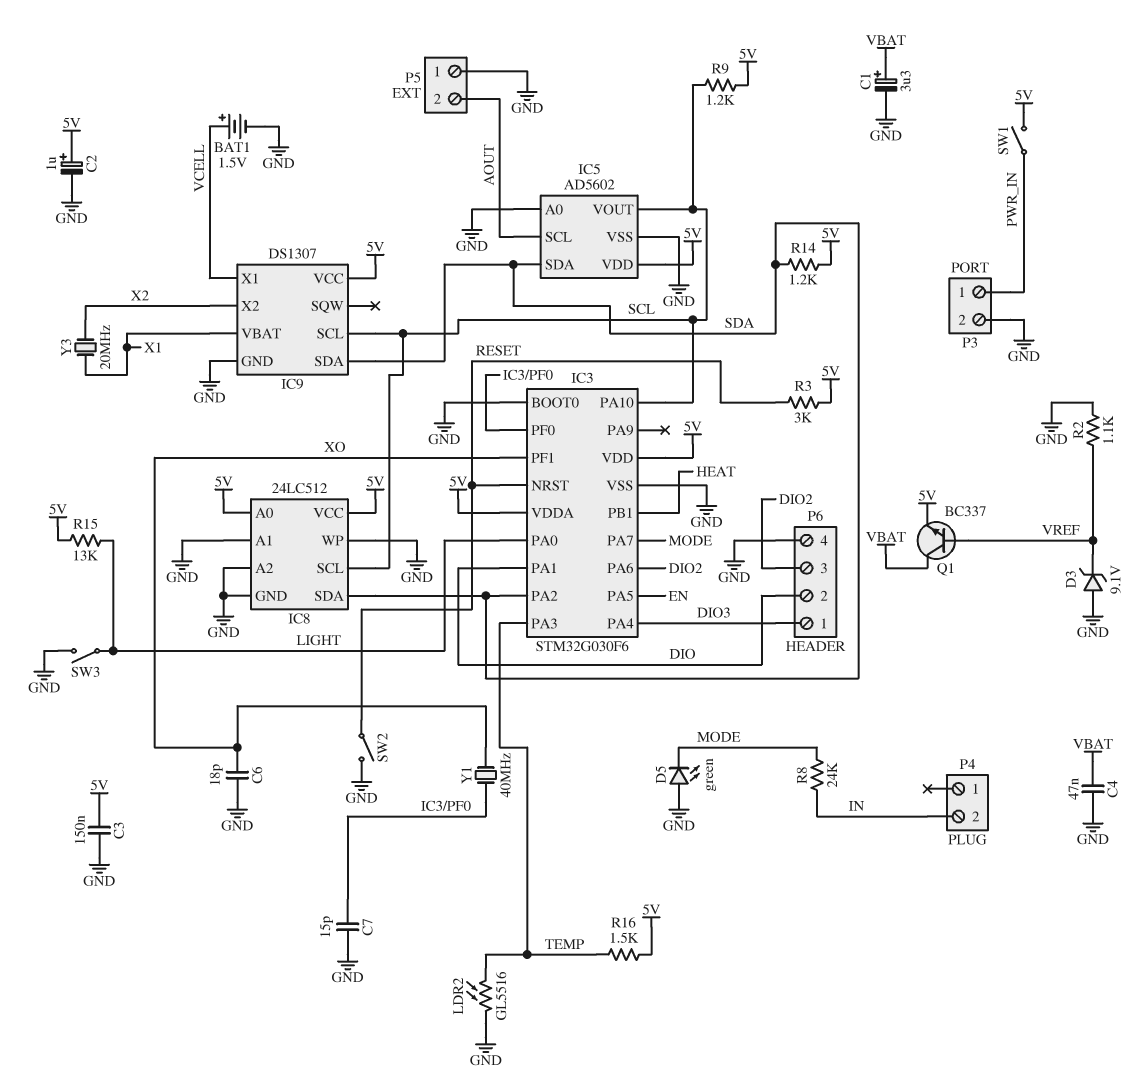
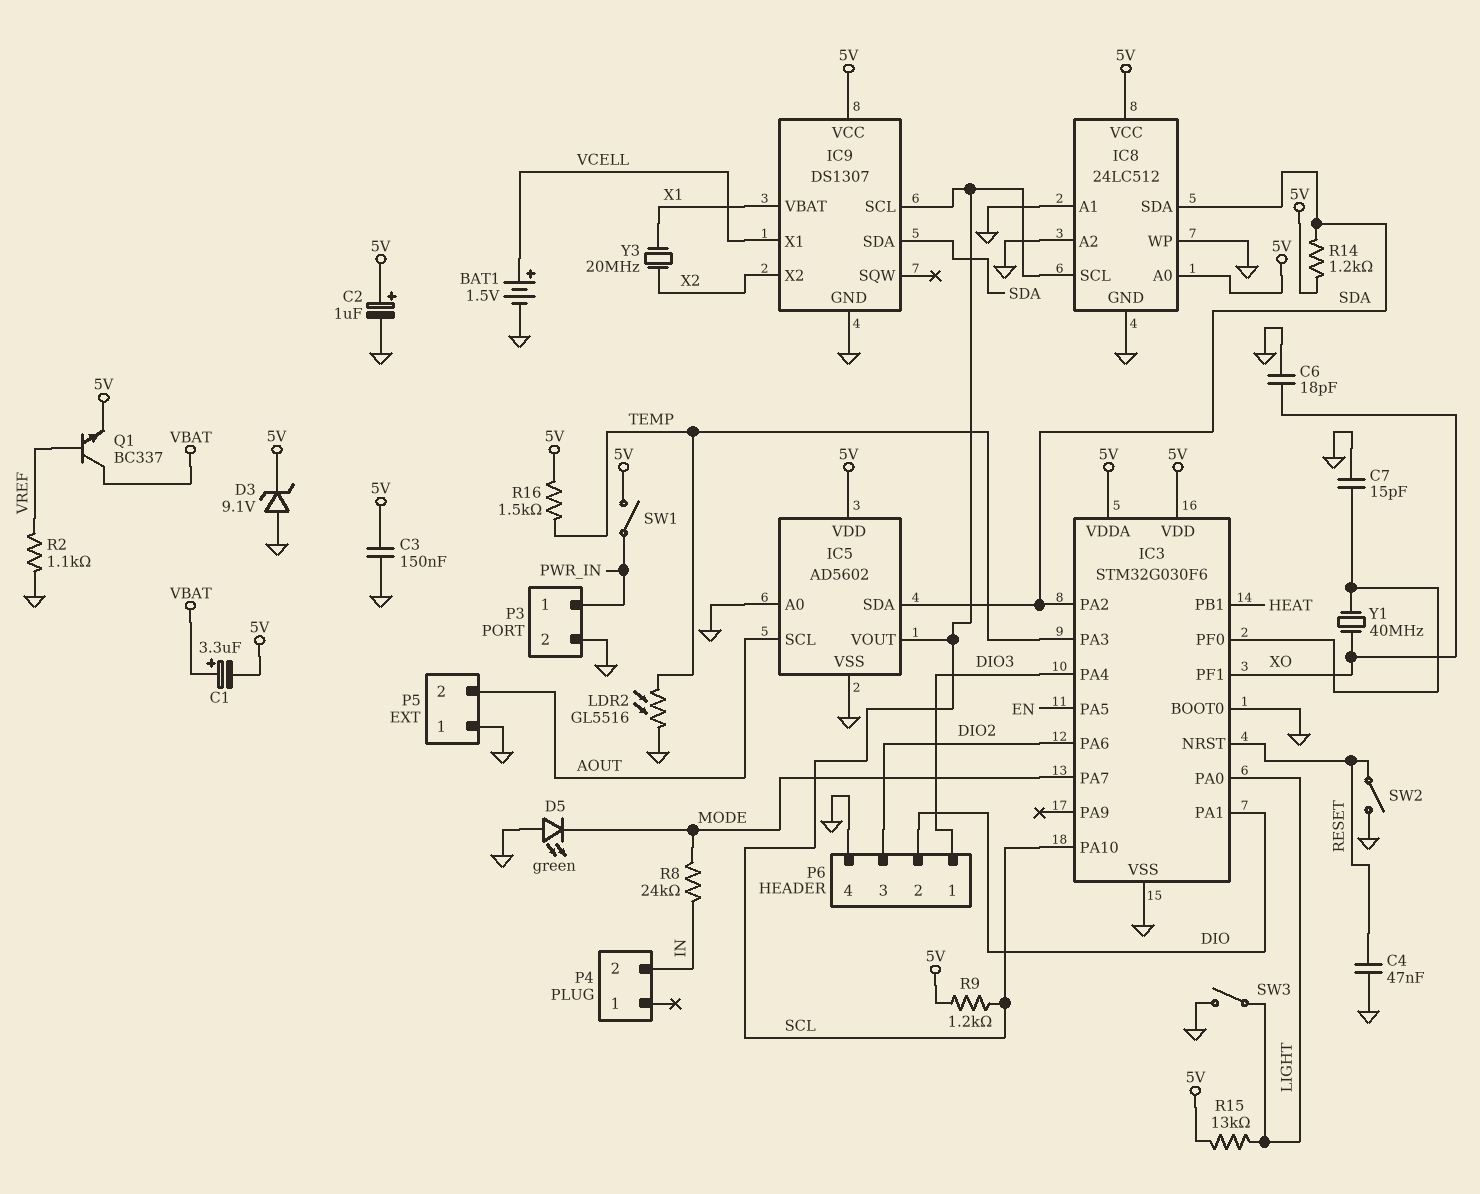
C1: 3.3uF (plus VBAT, minus GND) -> 3.3uF (plus VBAT, minus 5V)
C4: 47nF (GND, VBAT) -> 47nF (GND, RESET)
D3: zener 9.1V (A GND, K VREF) -> zener 9.1V (A GND, K 5V)
R3: 3k (5V, RESET) -> none

